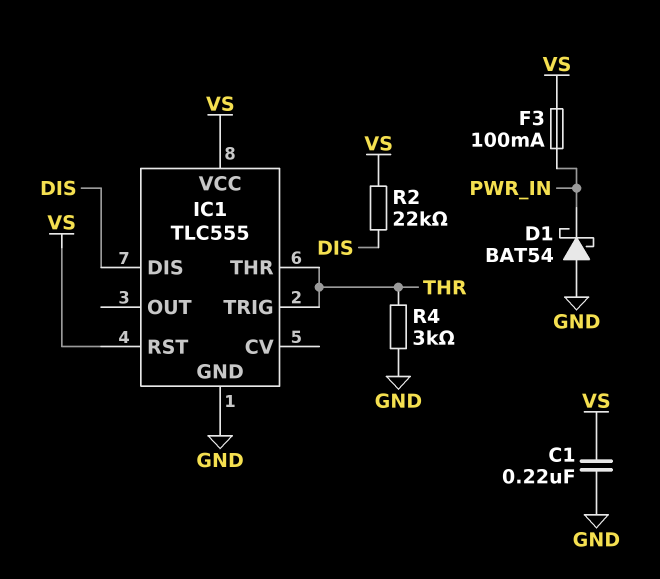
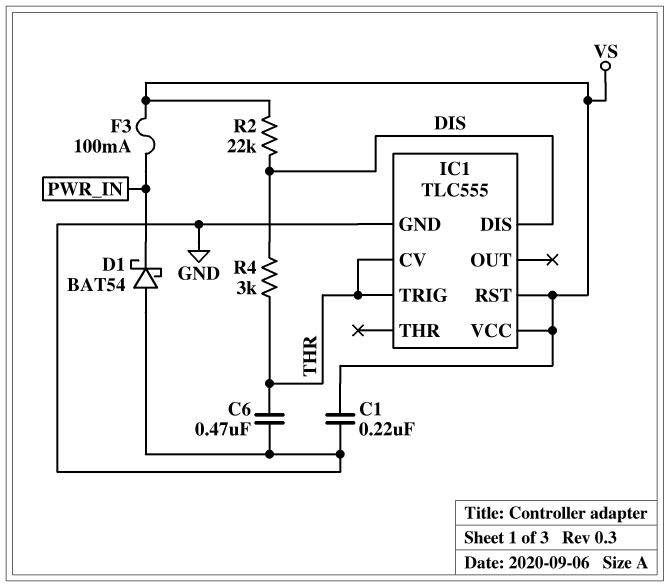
C6: none -> 470nF (GND, THR)
IC1 pin CV: none -> THR
IC1 pin THR: THR -> none
R4: 3k (GND, THR) -> 3k (DIS, THR)

